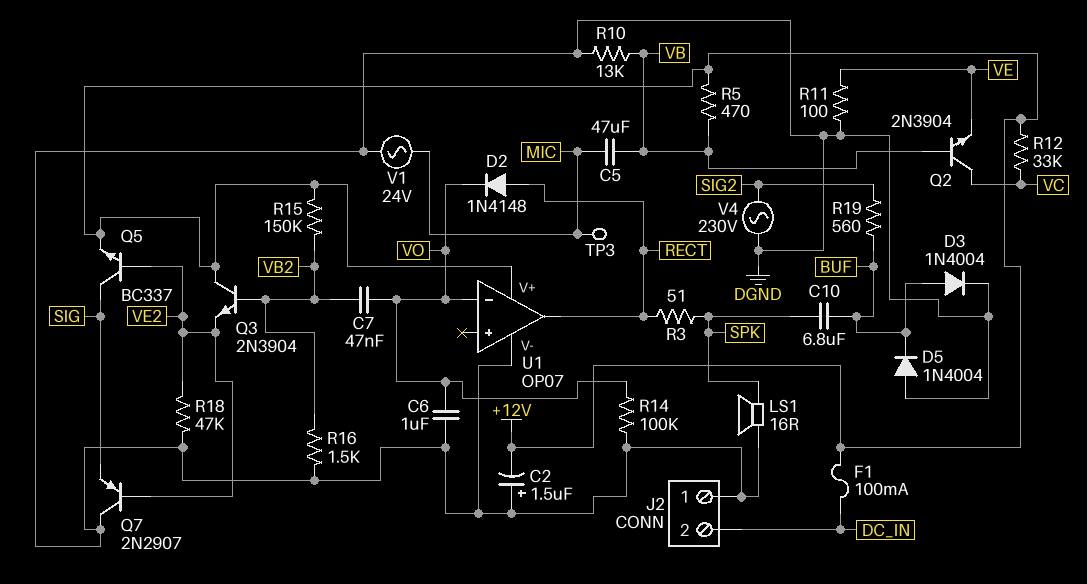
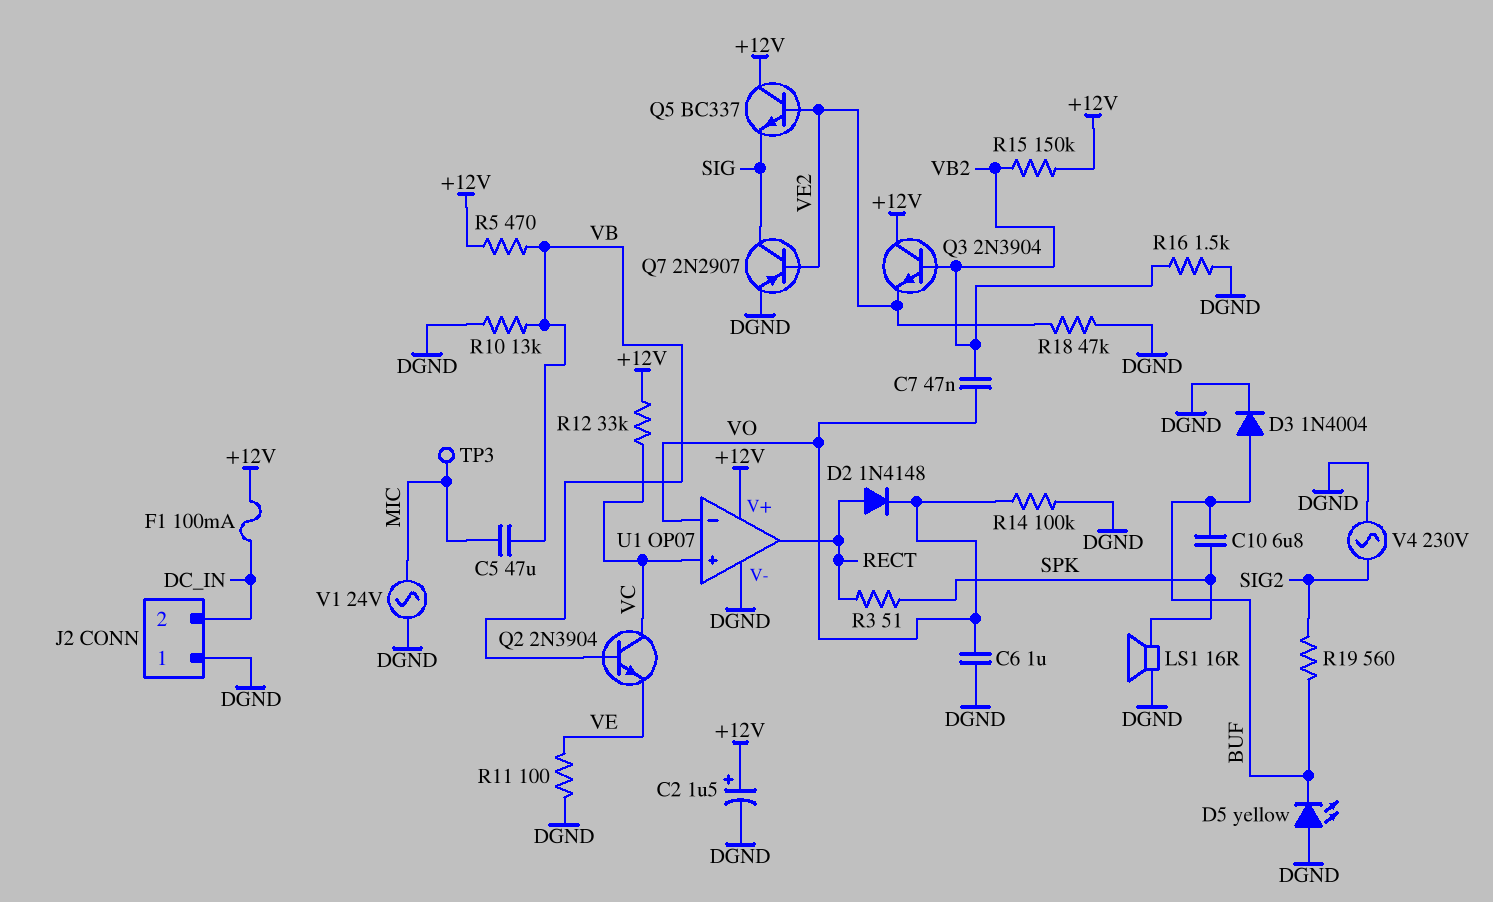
C2: 1.5uF (plus DGND, minus +12V) -> 1.5uF (plus +12V, minus DGND)
D5: diode 1N4004 (A DGND, K BUF) -> LED yellow (A DGND, K BUF)
Q5: NPN BC337 (B VE2, C SIG, E +12V) -> NPN BC337 (B VE2, C +12V, E SIG)
Q7: PNP 2N2907 (B VE2, C DGND, E SIG) -> PNP 2N2907 (B VE2, C SIG, E DGND)
U1 pin in+: none -> VC

